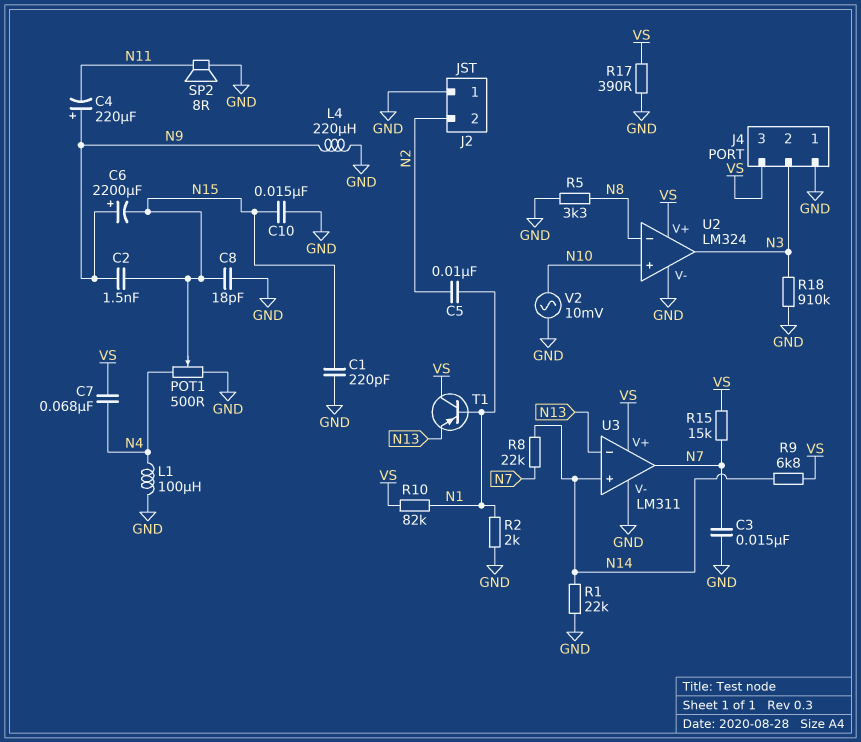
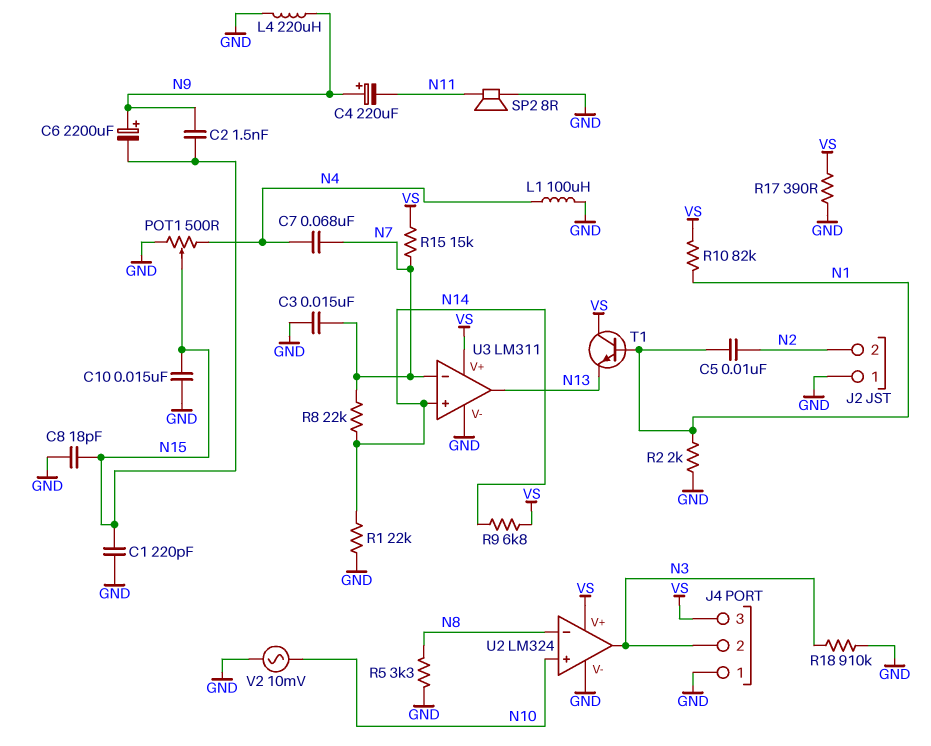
C7: 68nF (N4, VS) -> 68nF (N4, N7)
T1: PNP (B N1, C VS, E N13) -> NPN (B N1, C VS, E N13)
U3 pin in-: N13 -> N7
U3 pin out: N7 -> N13

